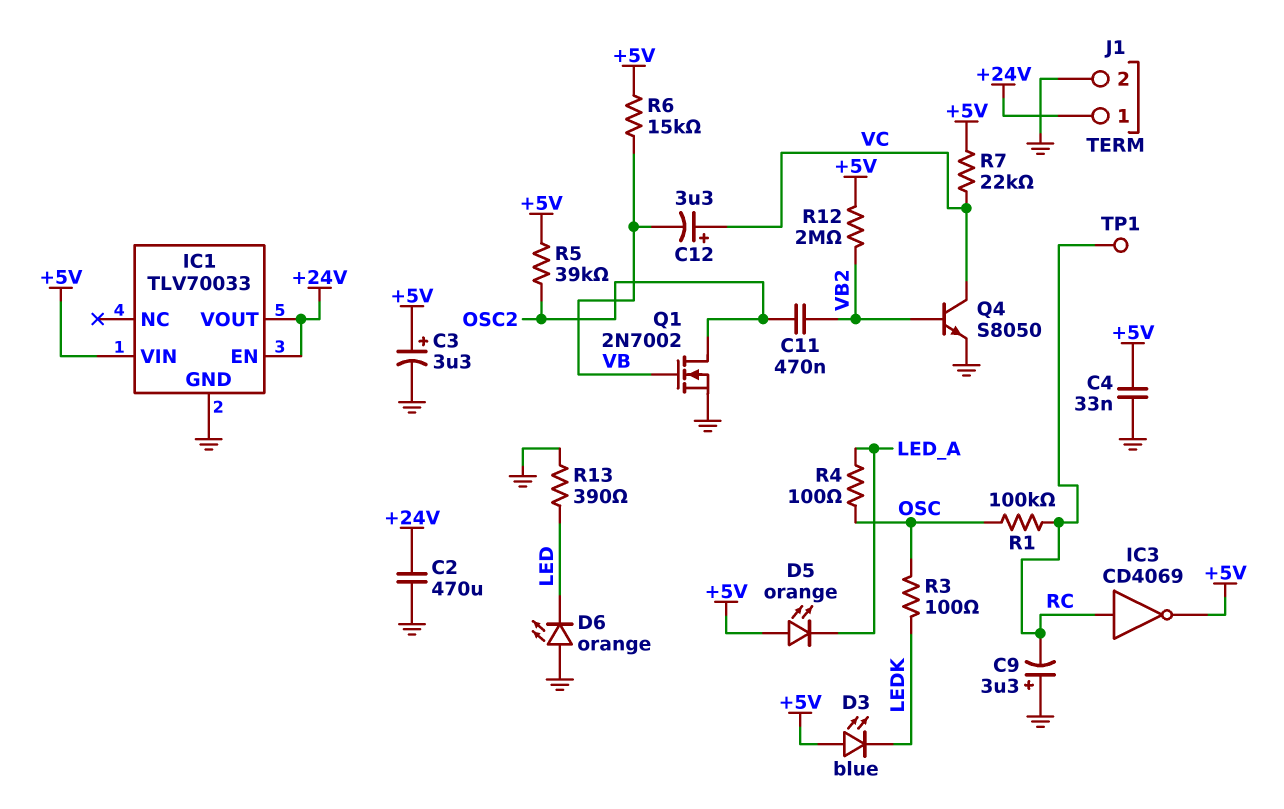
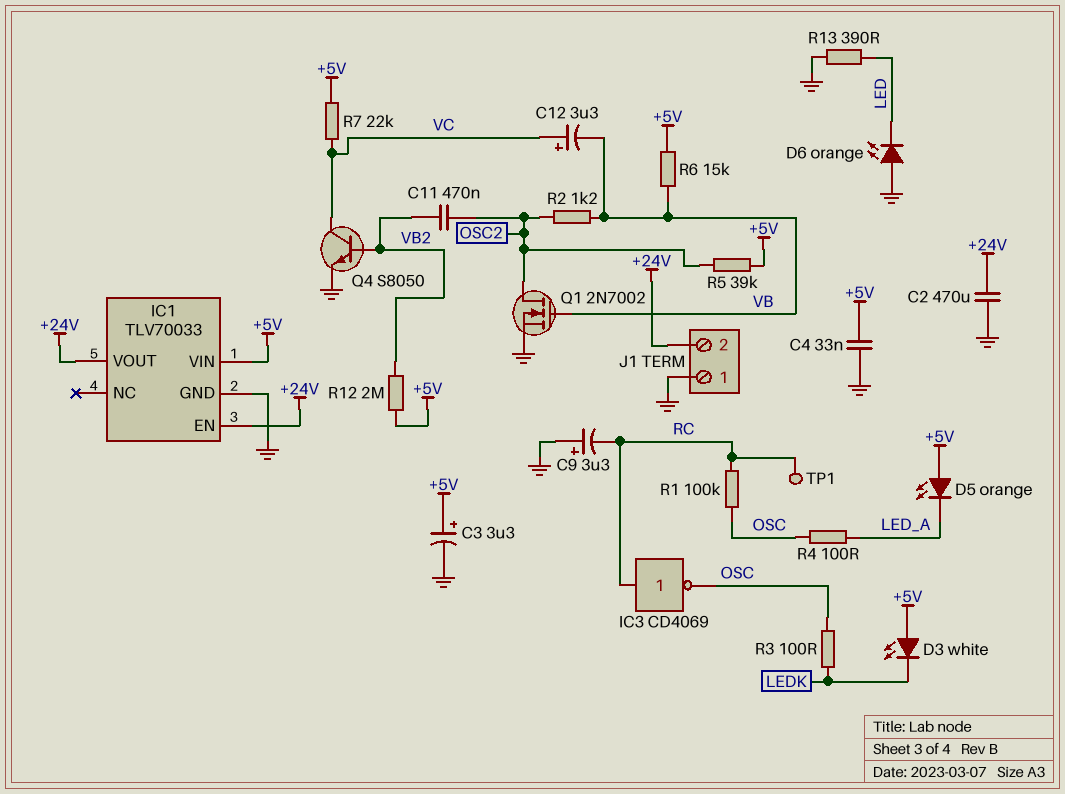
D3: LED blue (A +5V, K LEDK) -> LED white (A +5V, K LEDK)
IC3: NOT CD4069 (in RC, out +5V) -> NOT CD4069 (in RC, out OSC)
J1 pin 1: +24V -> GND
J1 pin 2: GND -> +24V
R2: none -> 1.2k (OSC2, VB)

